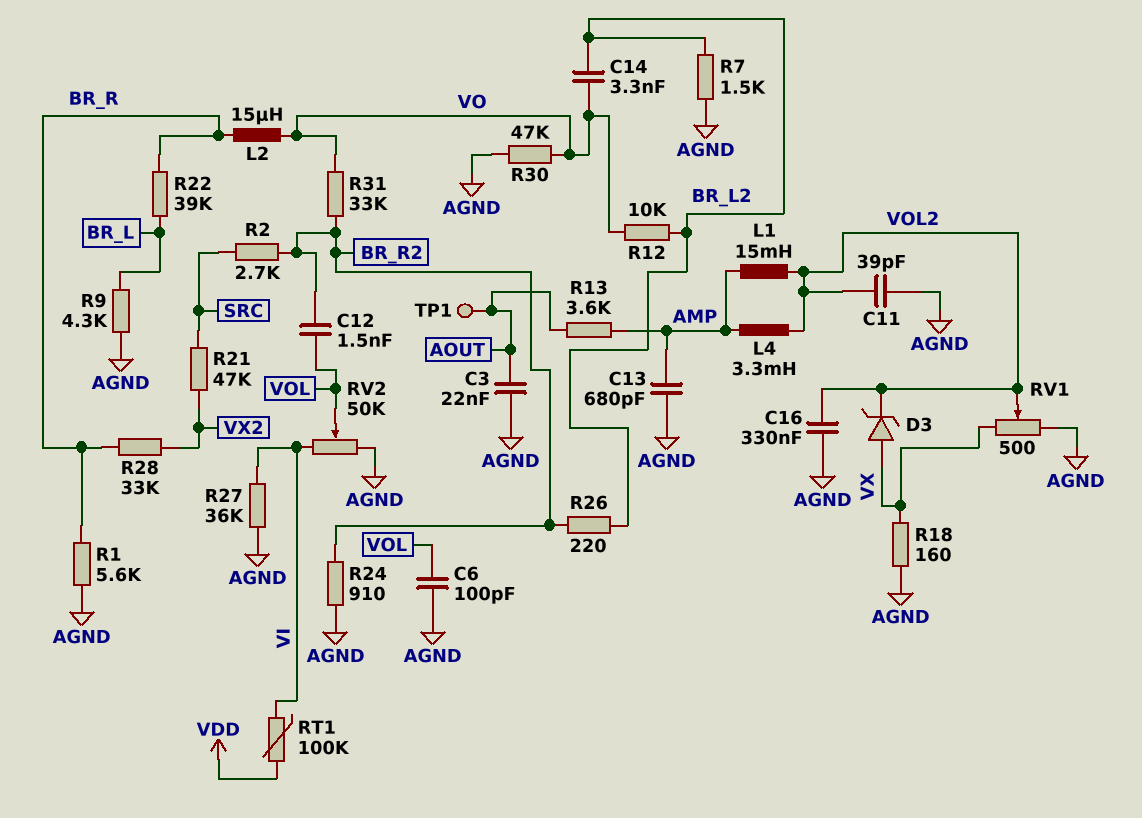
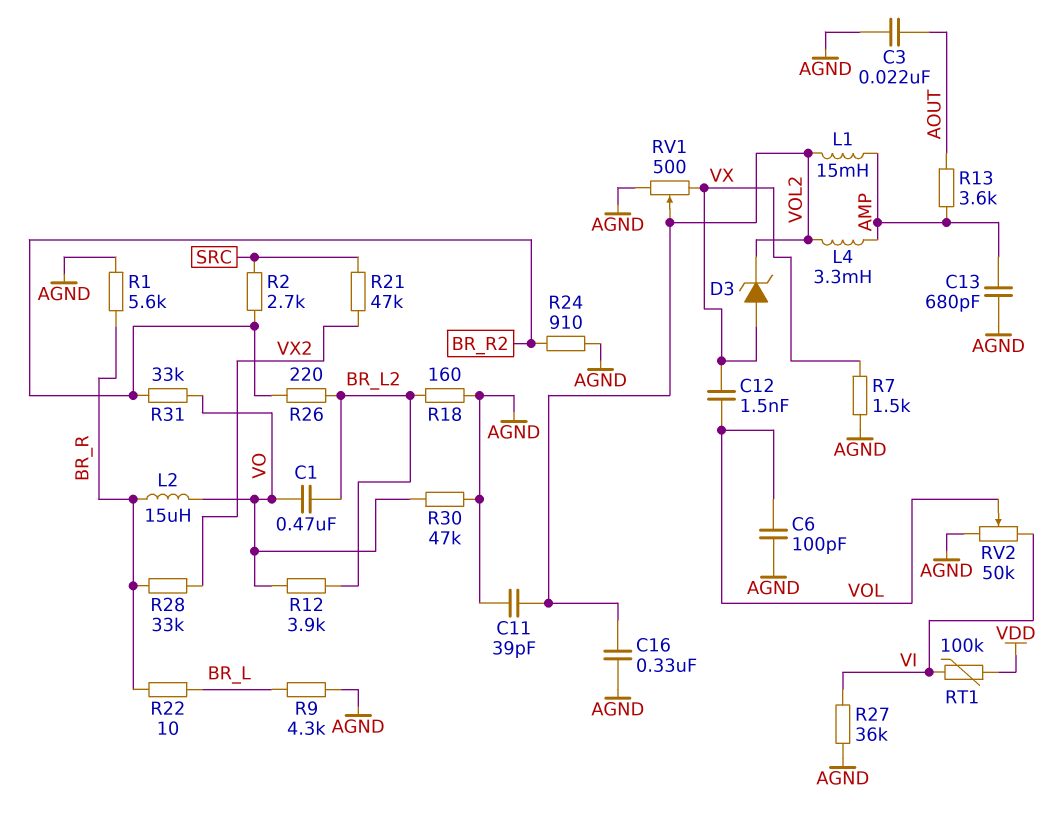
C1: none -> 470nF (BR_L2, VO)
C12: 1.5nF (BR_R2, VOL) -> 1.5nF (VOL, VX)
C14: 3.3nF (BR_L2, VO) -> none
R7: 1.5k (AGND, BR_L2) -> 1.5k (AGND, VX)
R12: 10k (BR_L2, VO) -> 3.9k (BR_L2, VO)
R18: 160 (AGND, VX) -> 160 (AGND, BR_L2)
R22: 39k (BR_L, BR_R) -> 10 (BR_L, BR_R)
TP1: test point (AOUT) -> none

